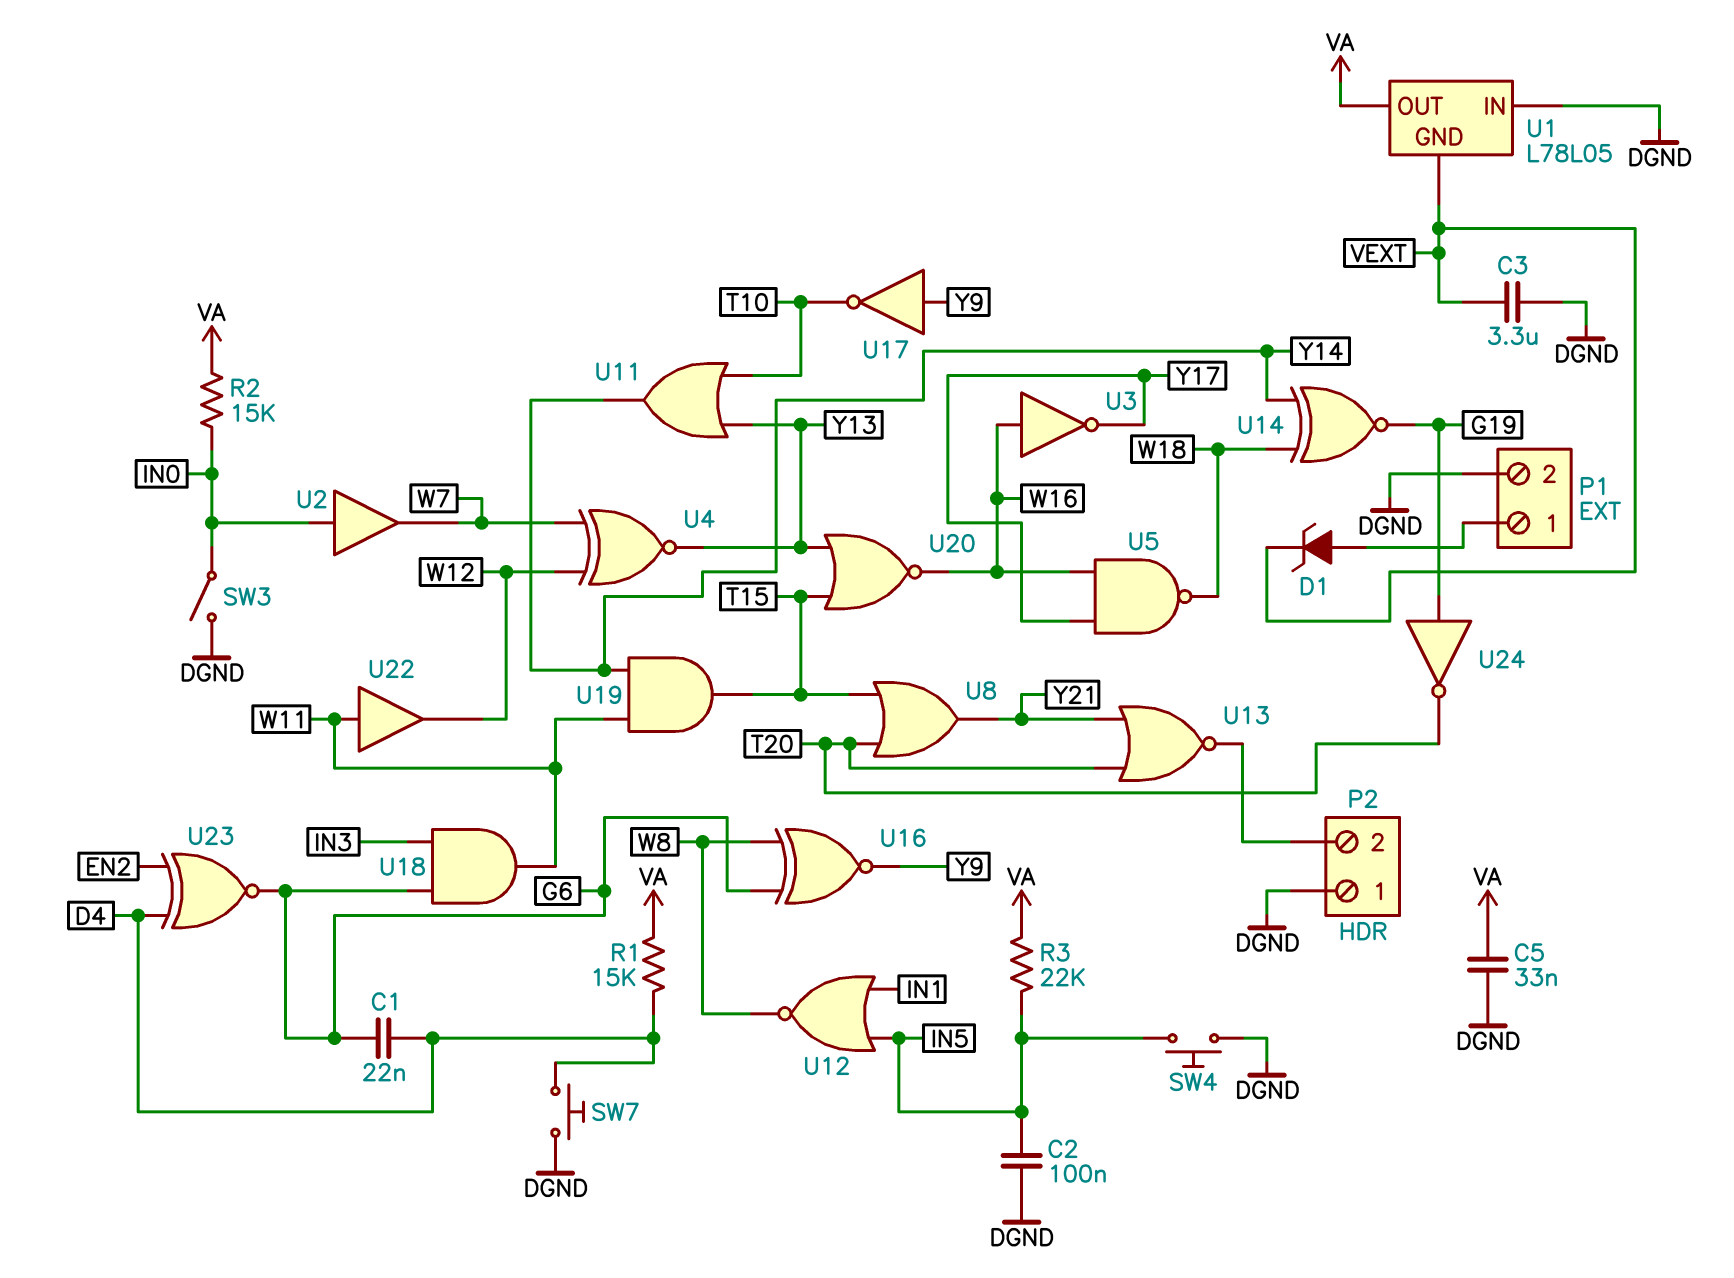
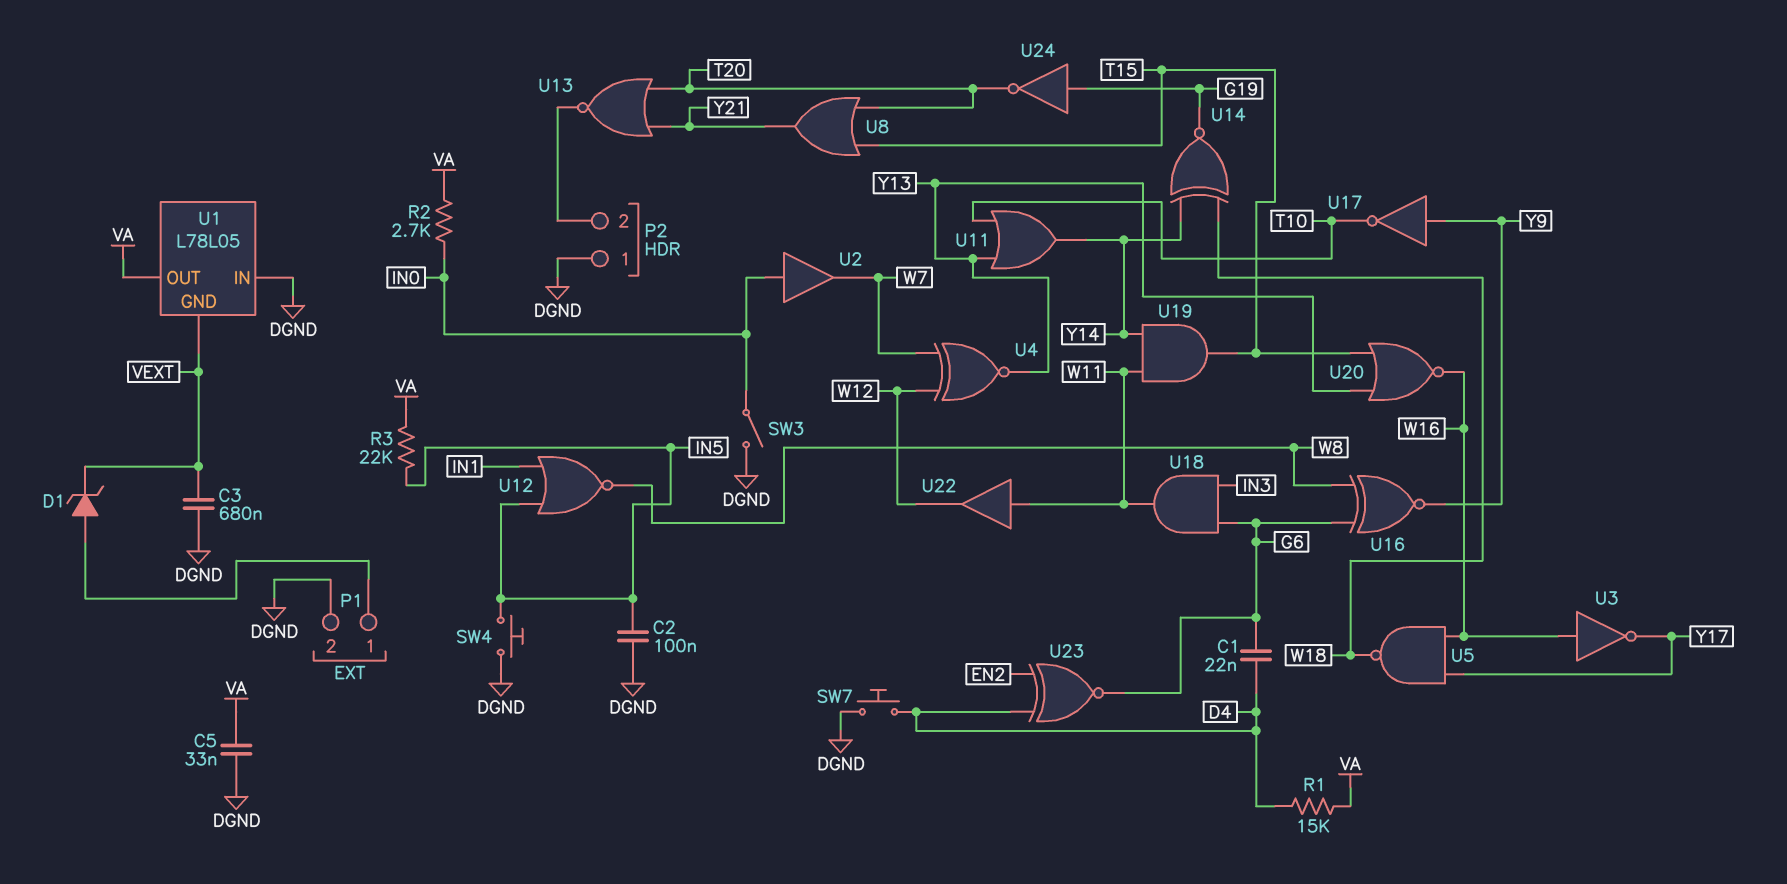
C3: 3.3uF (DGND, VEXT) -> 680nF (DGND, VEXT)
R2: 15k (IN0, VA) -> 2.7k (IN0, VA)

